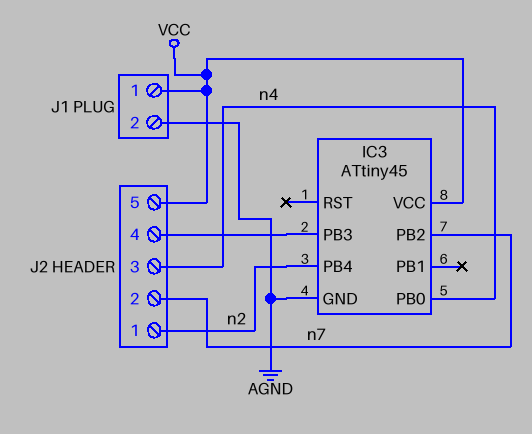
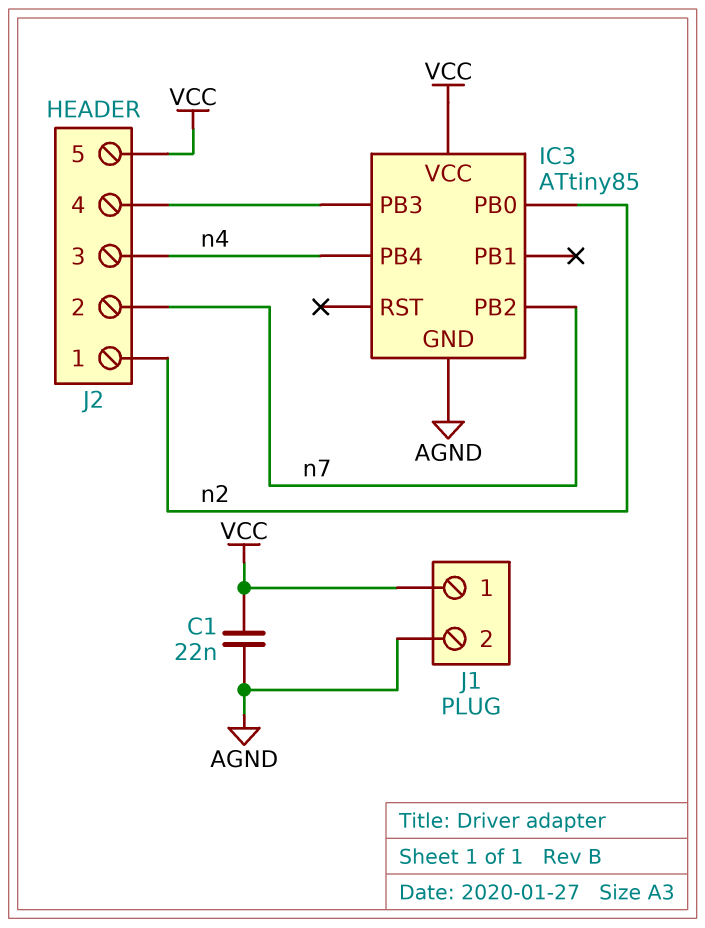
C1: none -> 22nF (AGND, VCC)
IC3: ATtiny45 -> ATtiny85
IC3 pin PB0: n4 -> n2
IC3 pin PB4: n2 -> n4

